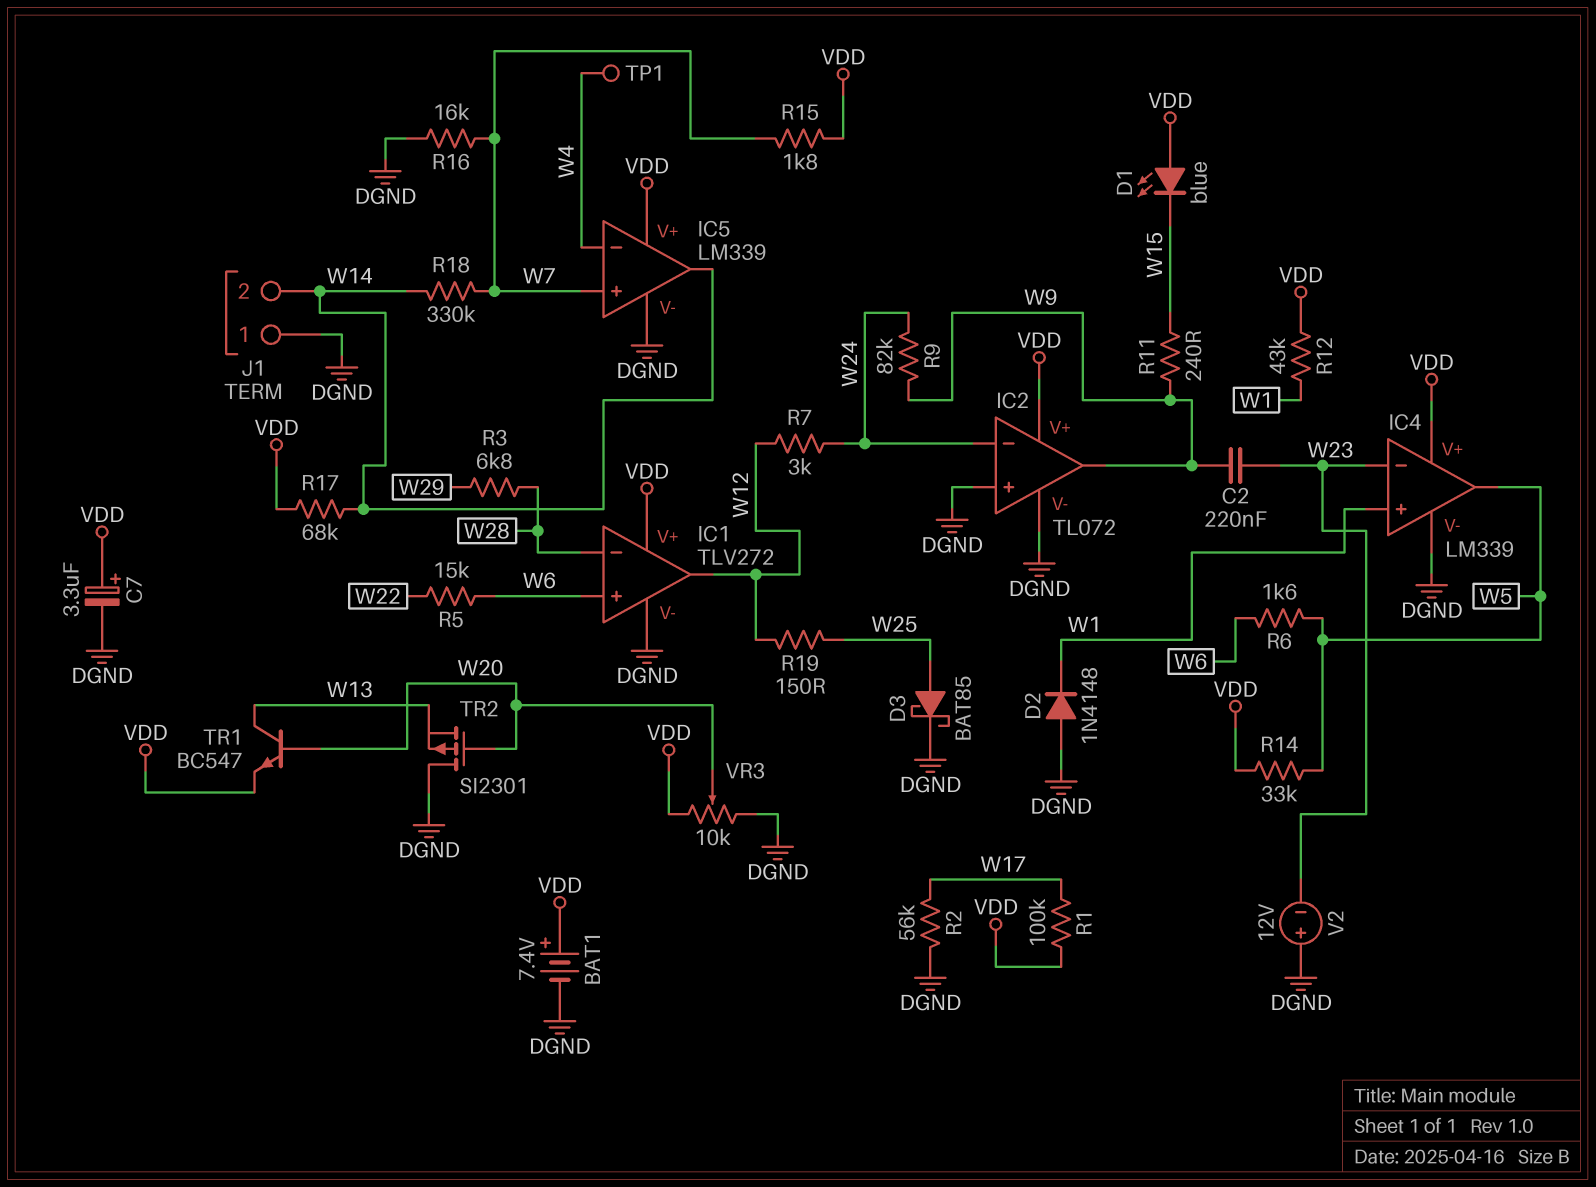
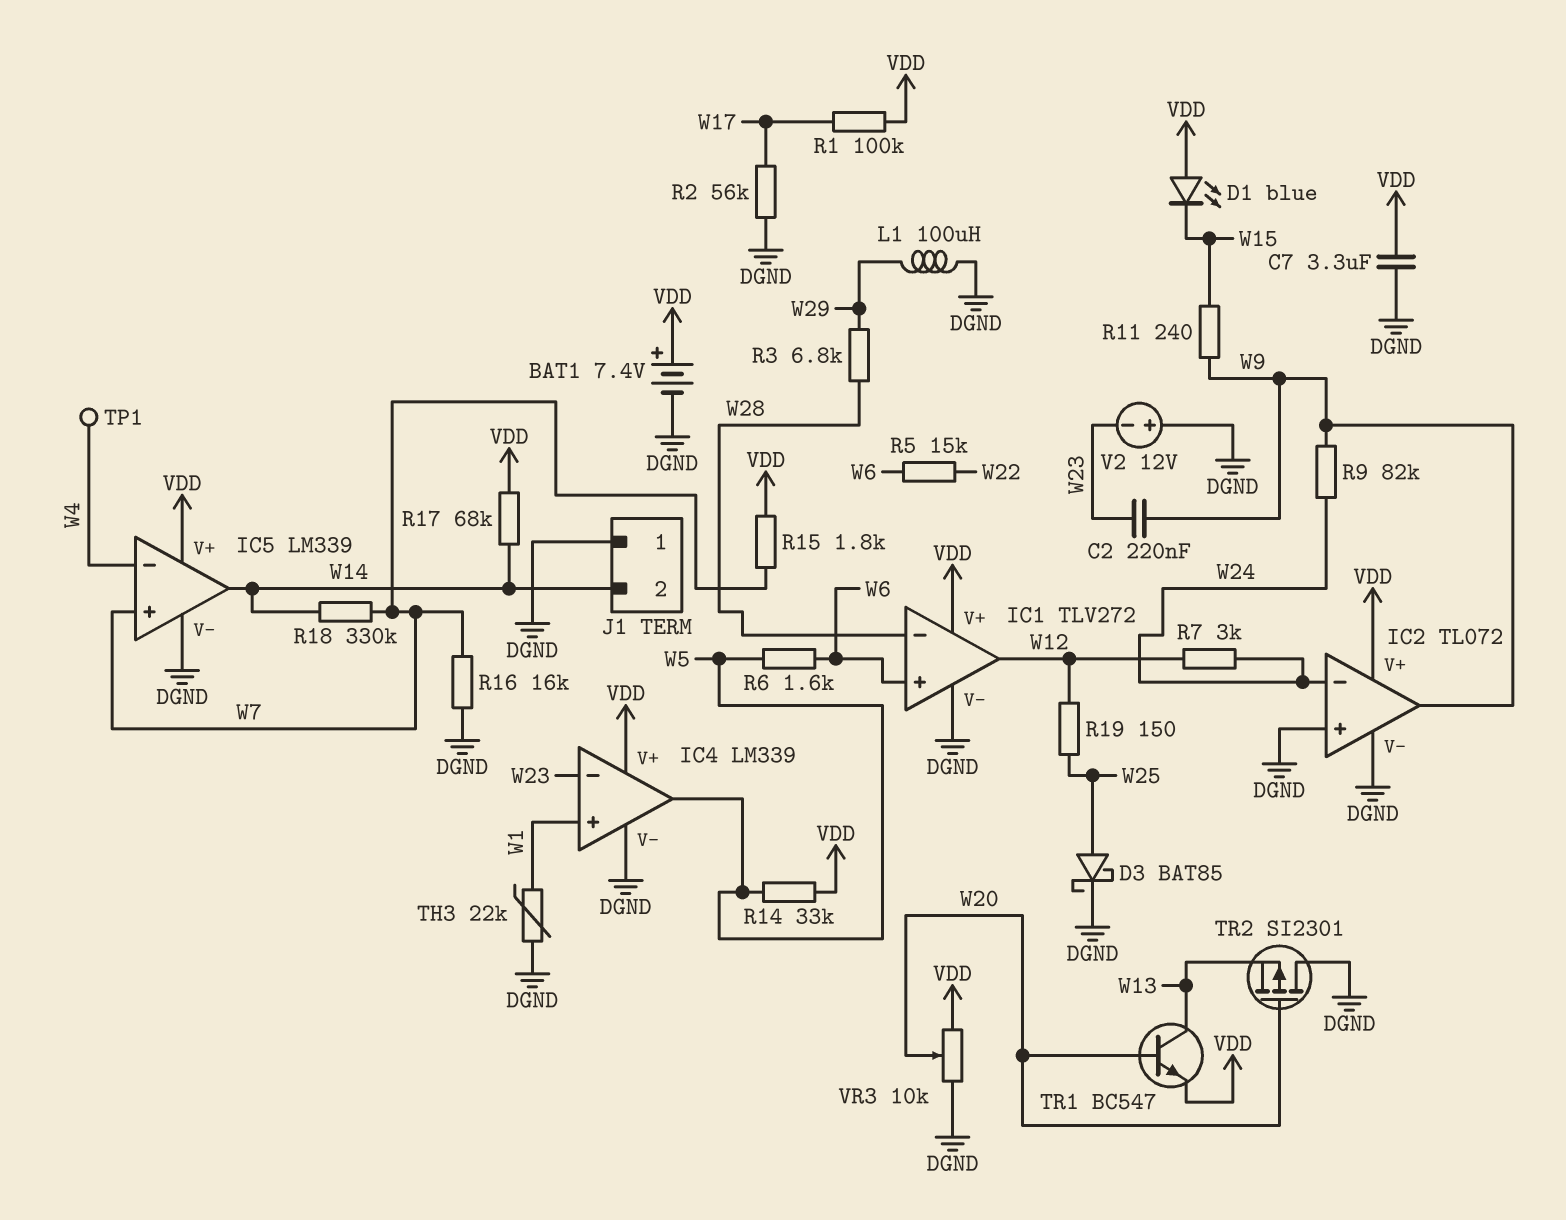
C7: 3.3uF (plus VDD, minus DGND) -> 3.3uF (DGND, VDD)
D2: diode 1N4148 (A DGND, K W1) -> none
L1: none -> 100uH (DGND, W29)
R12: 43k (VDD, W1) -> none
TH3: none -> 22k (DGND, W1)

